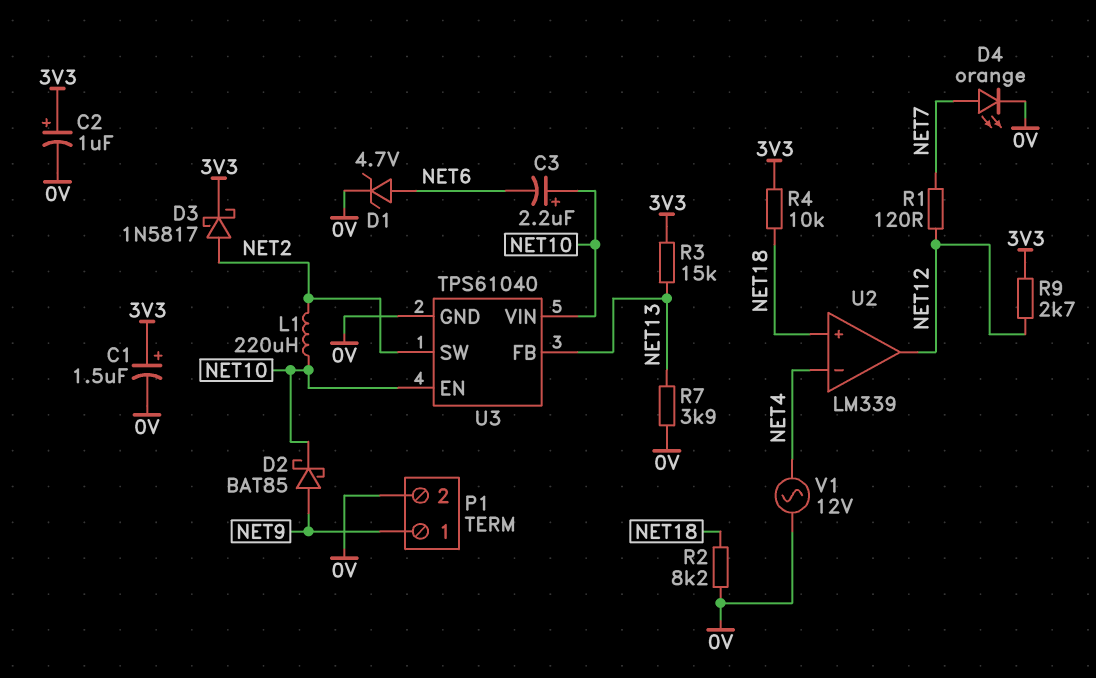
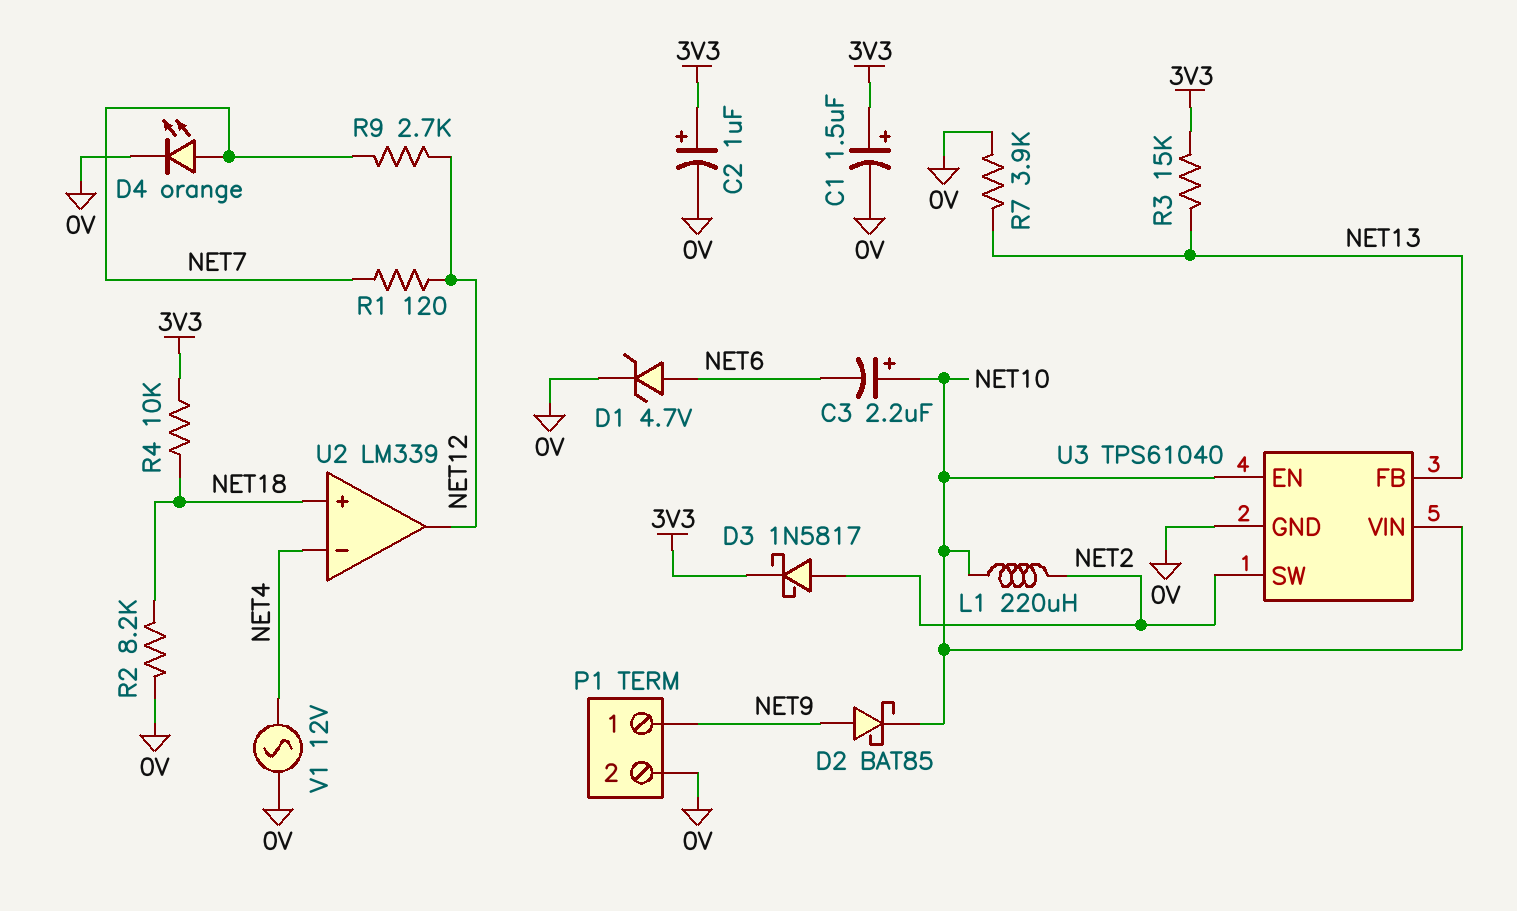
R9: 2.7k (3V3, NET12) -> 2.7k (NET7, NET12)

